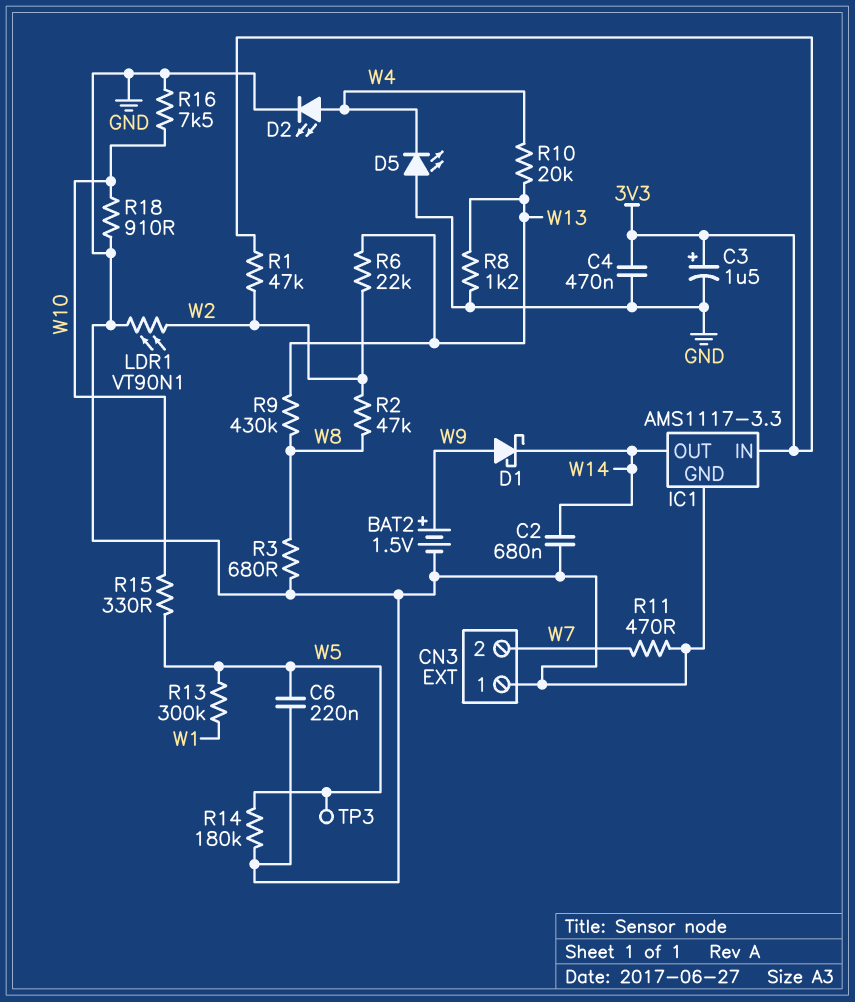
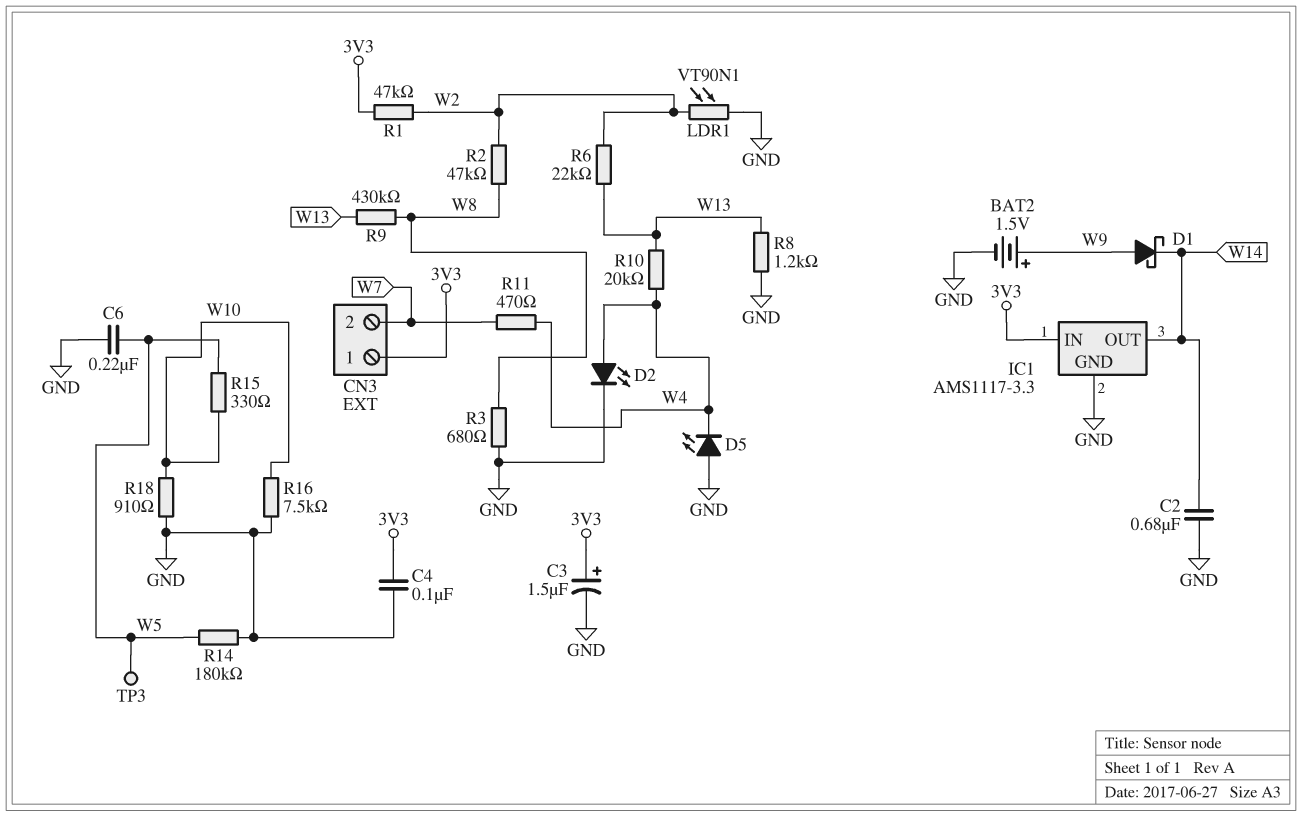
C4: 470nF (3V3, GND) -> 100nF (3V3, GND)
CN3 pin 1: GND -> 3V3
R11: 470 (GND, W7) -> 470 (W4, W7)
R13: 300k (W1, W5) -> none

